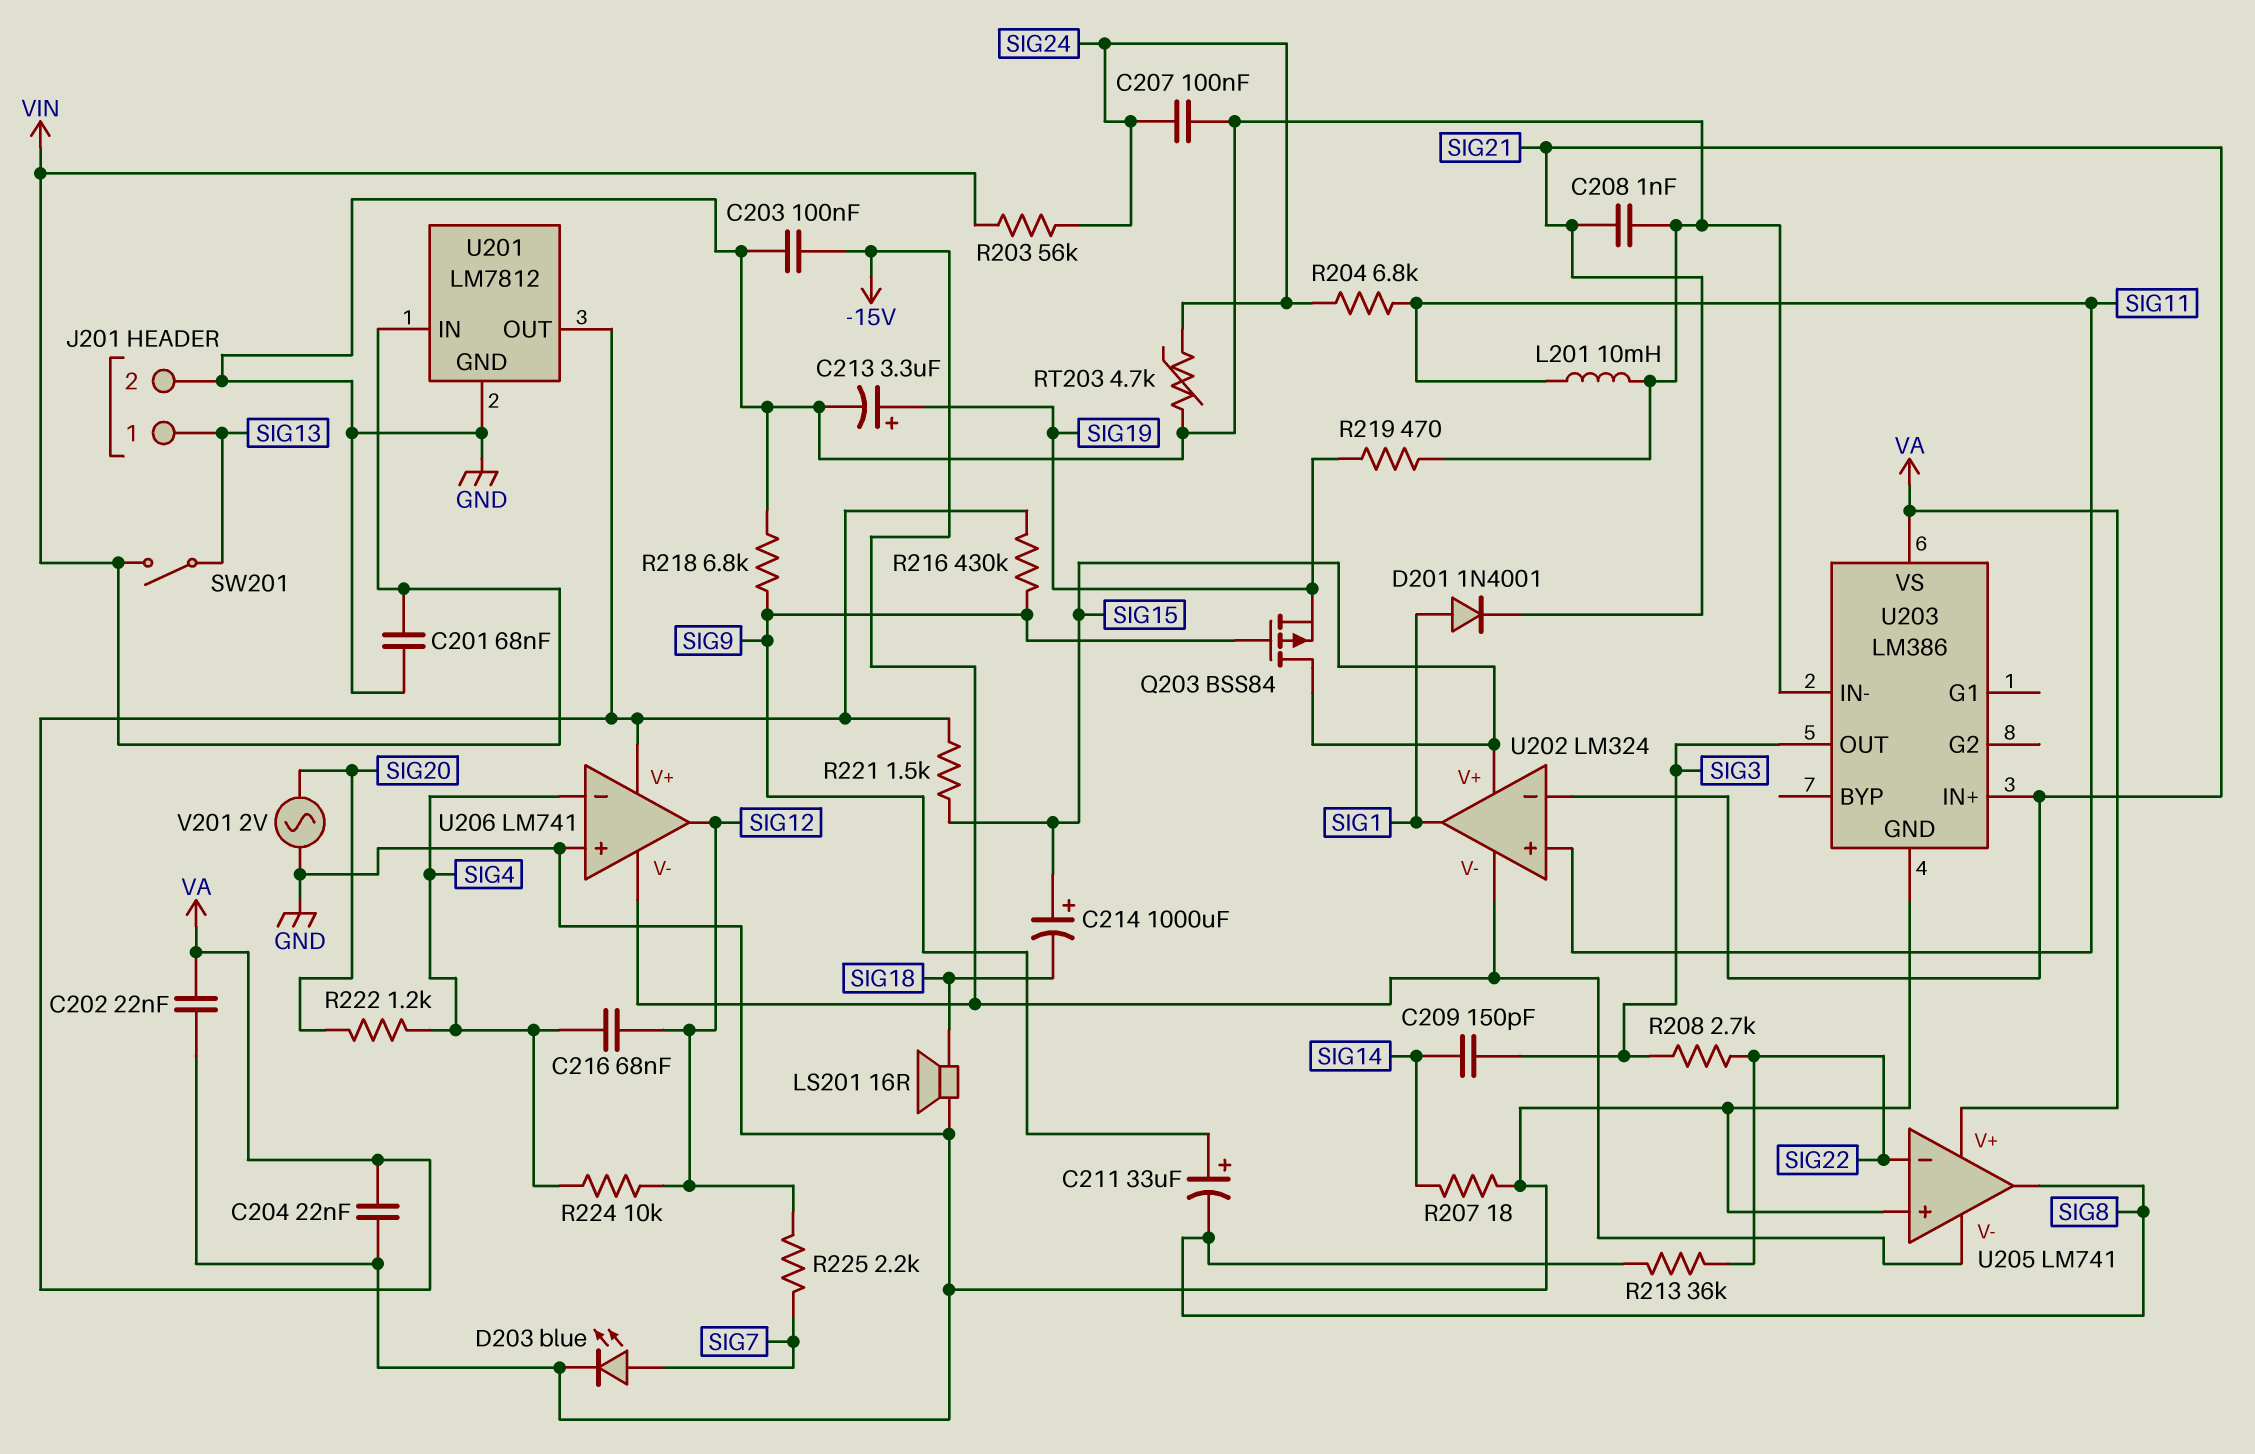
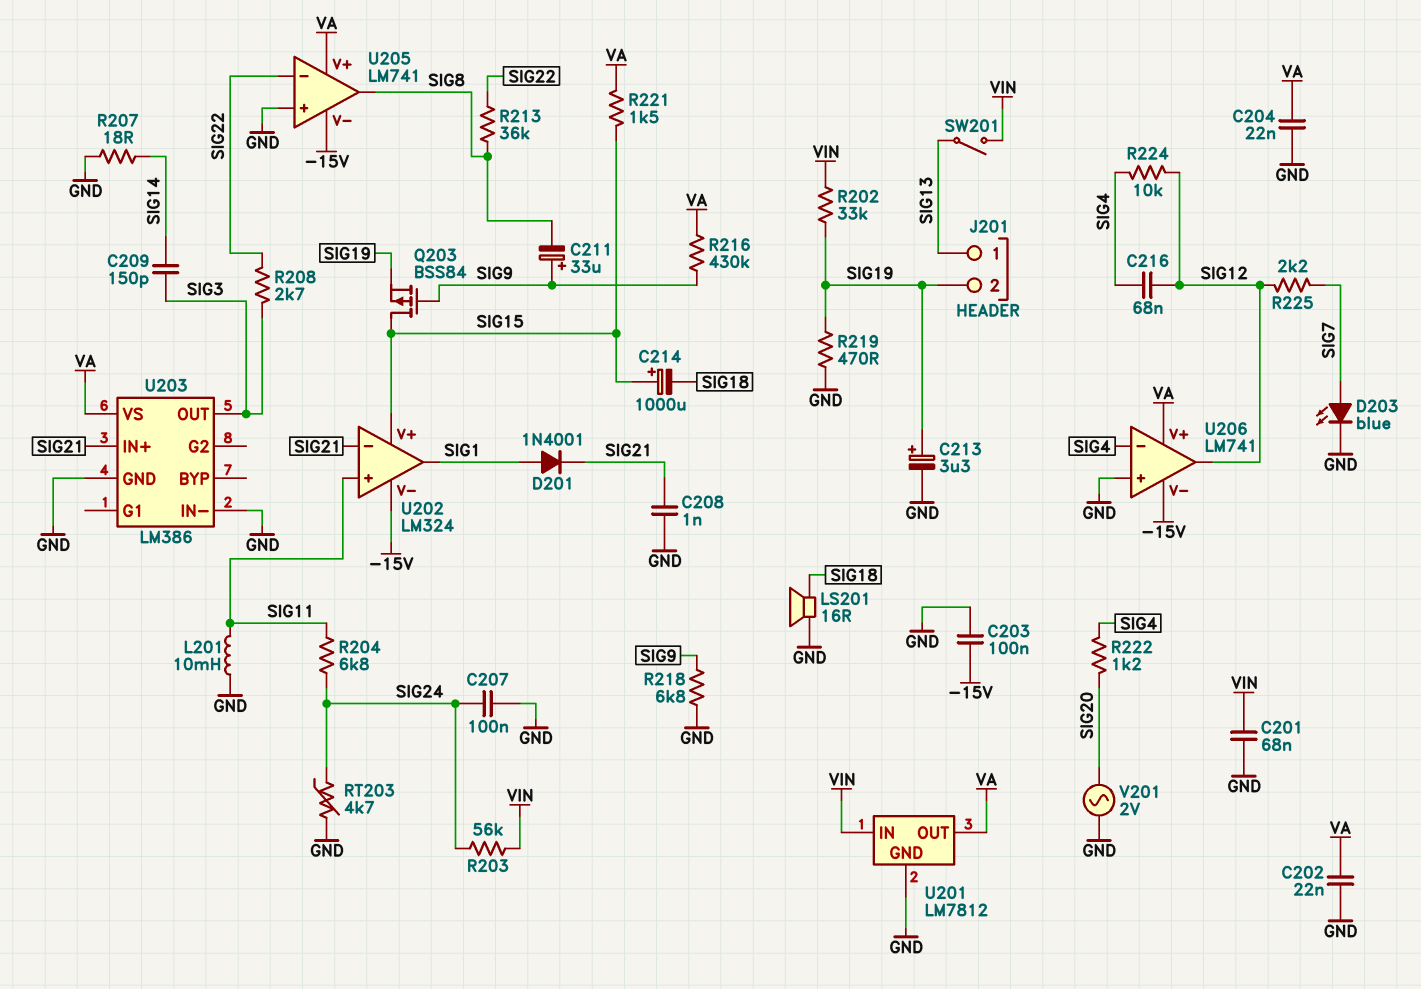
J201 pin 2: GND -> SIG19
R202: none -> 33k (SIG19, VIN)

